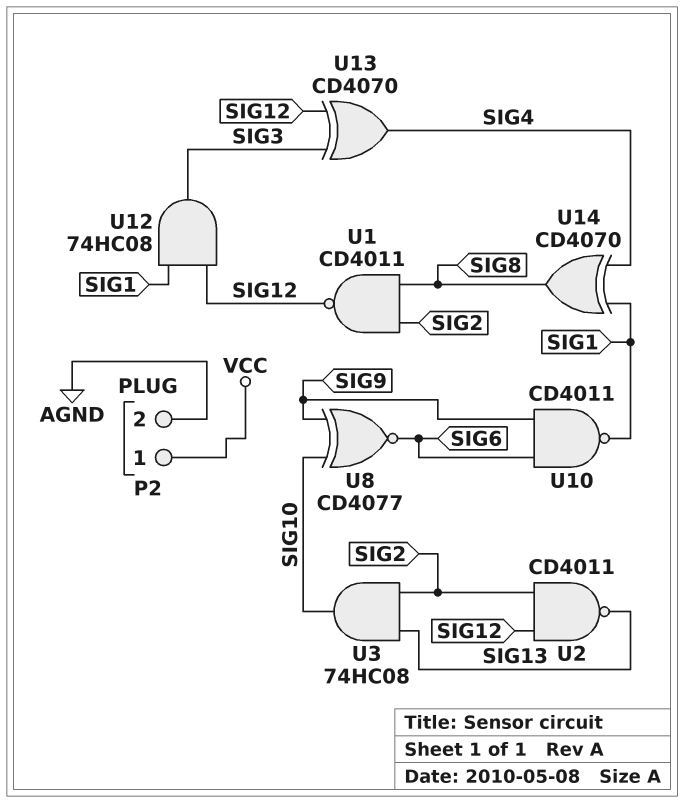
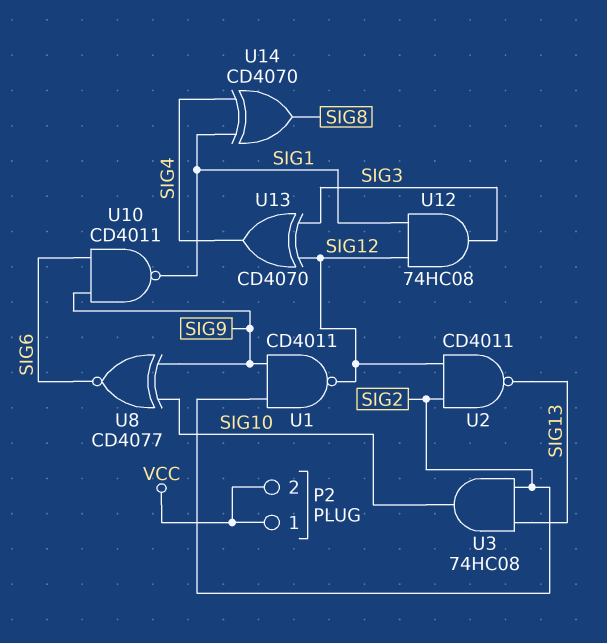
P2 pin 2: AGND -> VCC
U1: NAND CD4011 (in SIG2, in SIG8, out SIG12) -> NAND CD4011 (in SIG2, in SIG9, out SIG12)

